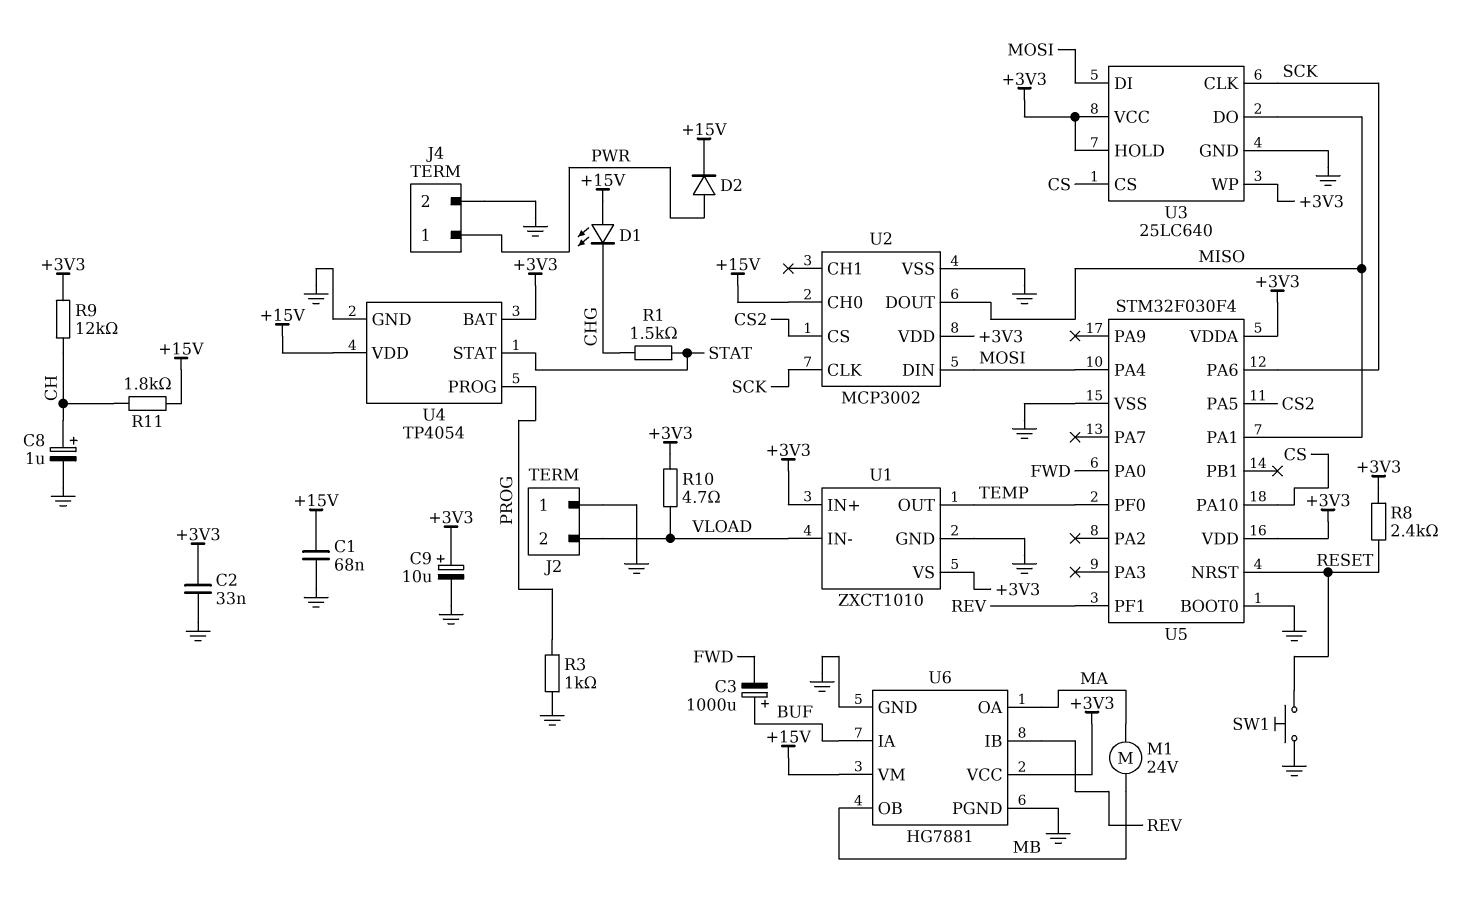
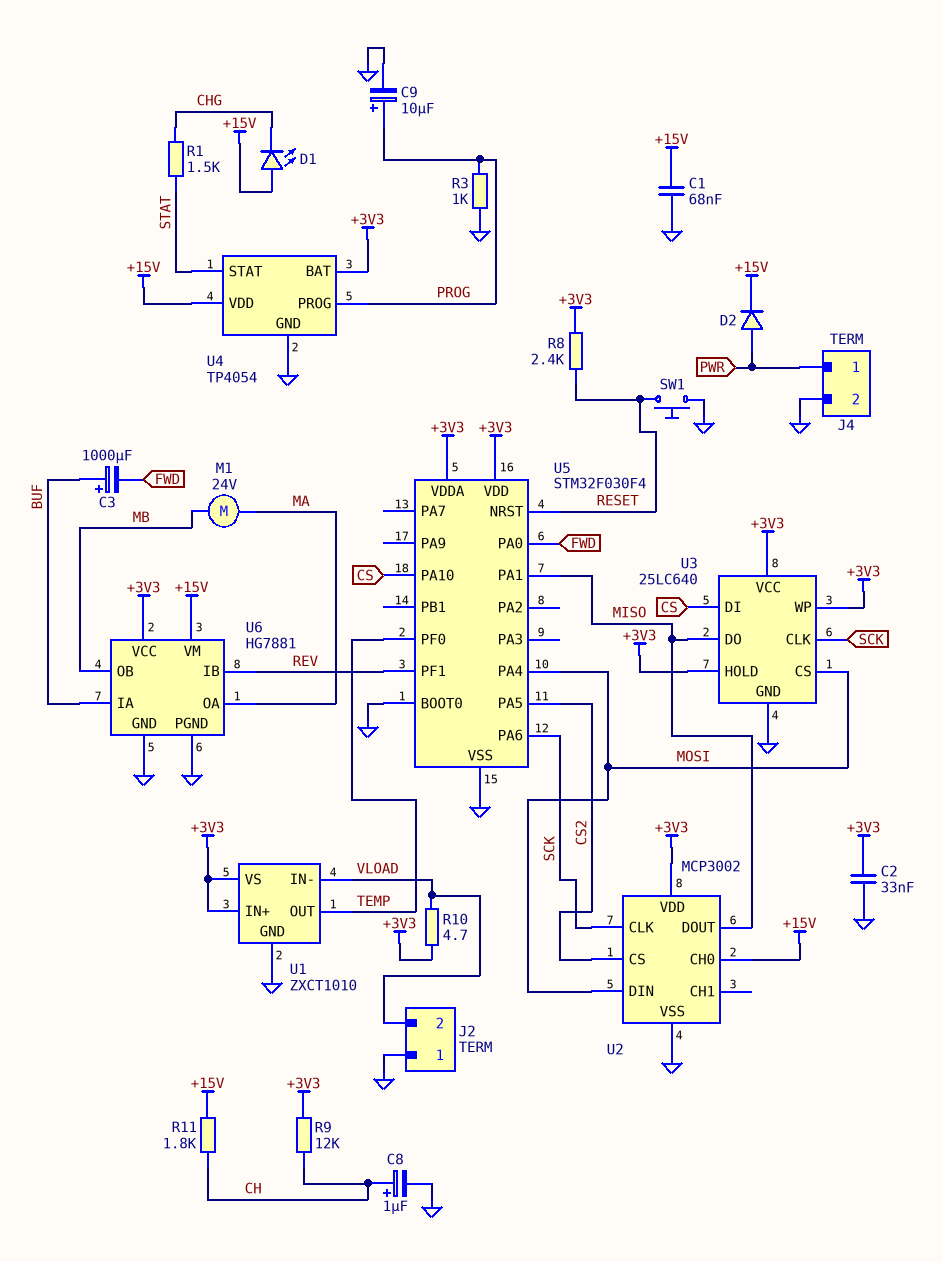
C9: 10uF (plus +3V3, minus GND) -> 10uF (plus PROG, minus GND)
U3 pin CS: CS -> MOSI
U3 pin DI: MOSI -> CS

